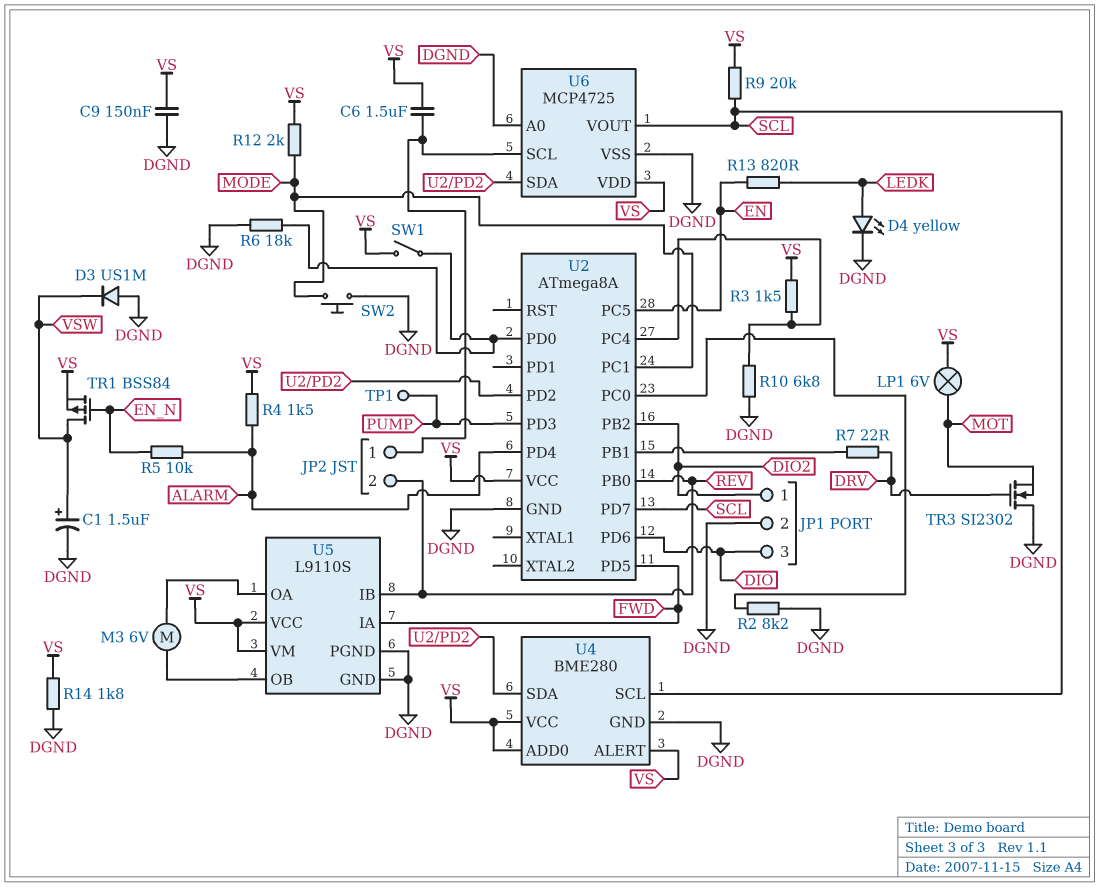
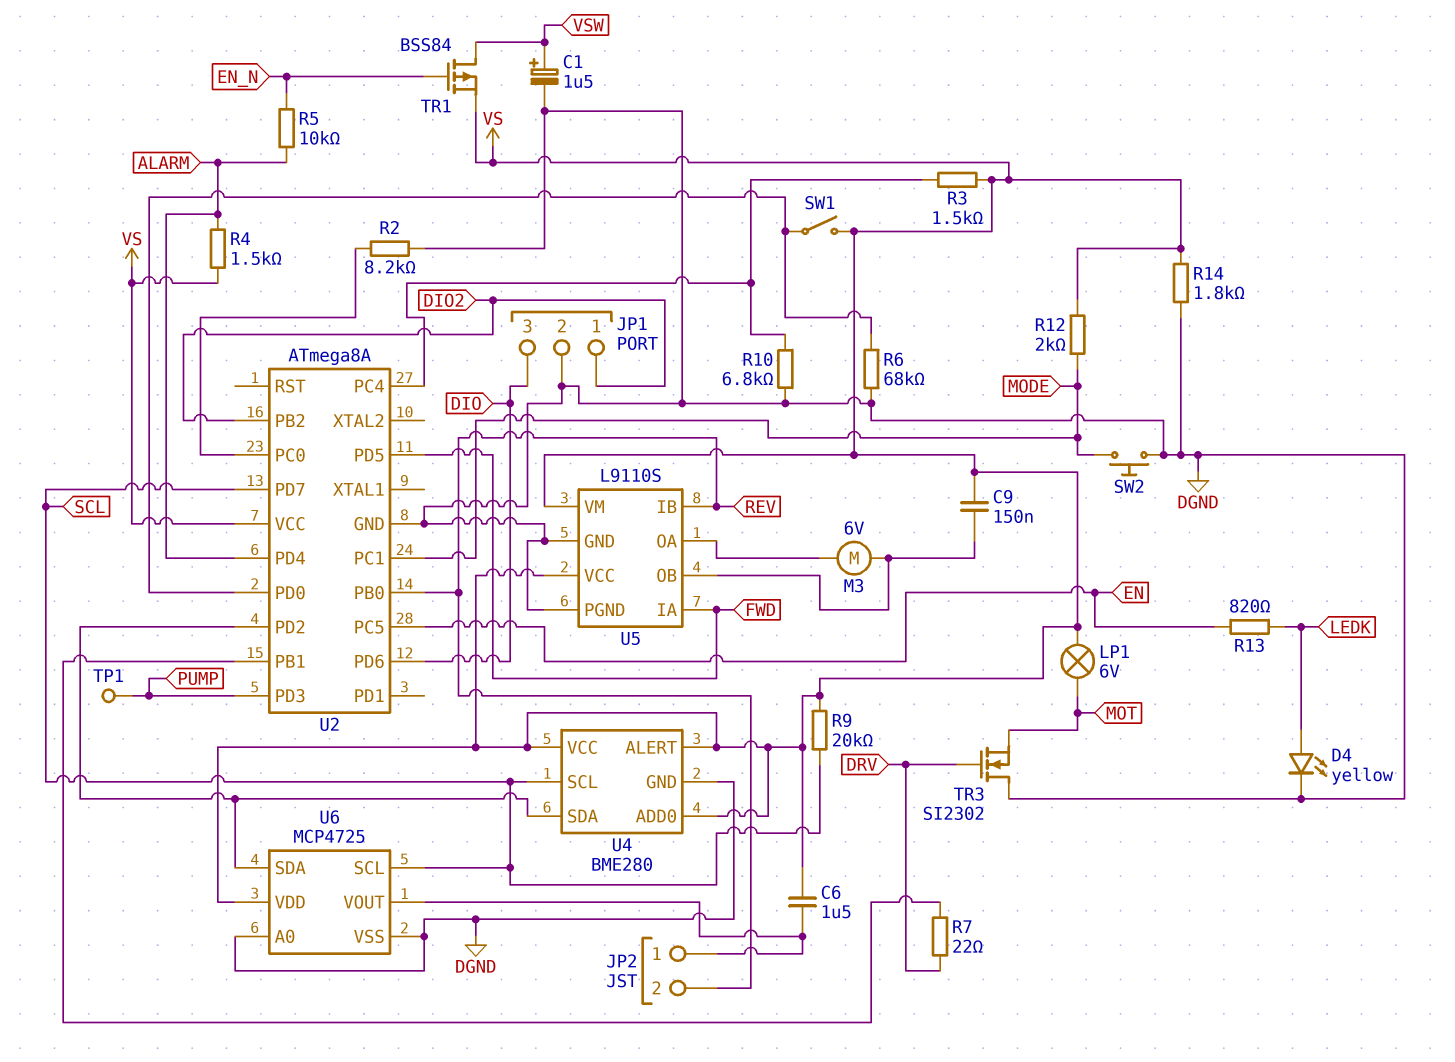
C9: 150nF (DGND, VS) -> 150nF (U5/OB, VS)
D3: diode US1M (A DGND, K VSW) -> none
R6: 18k (DGND, U2/PD0) -> 68k (DGND, U2/PD0)
U6 pin SCL: JP2/1 -> SCL
U6 pin VOUT: SCL -> JP2/1

